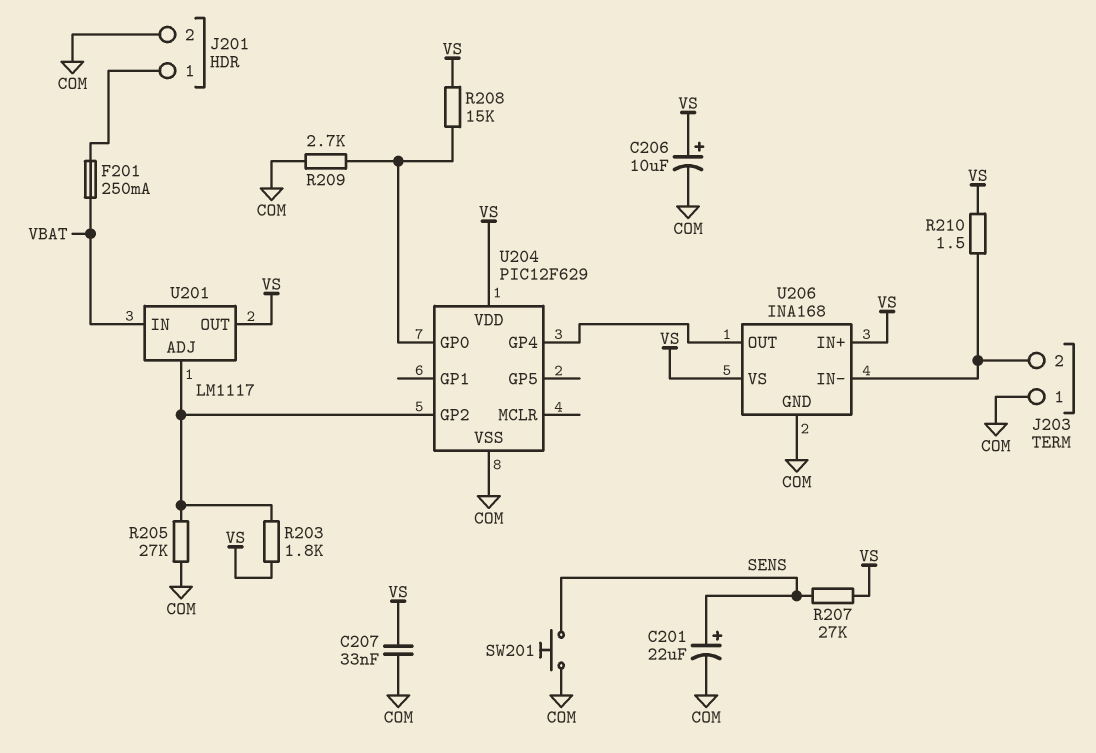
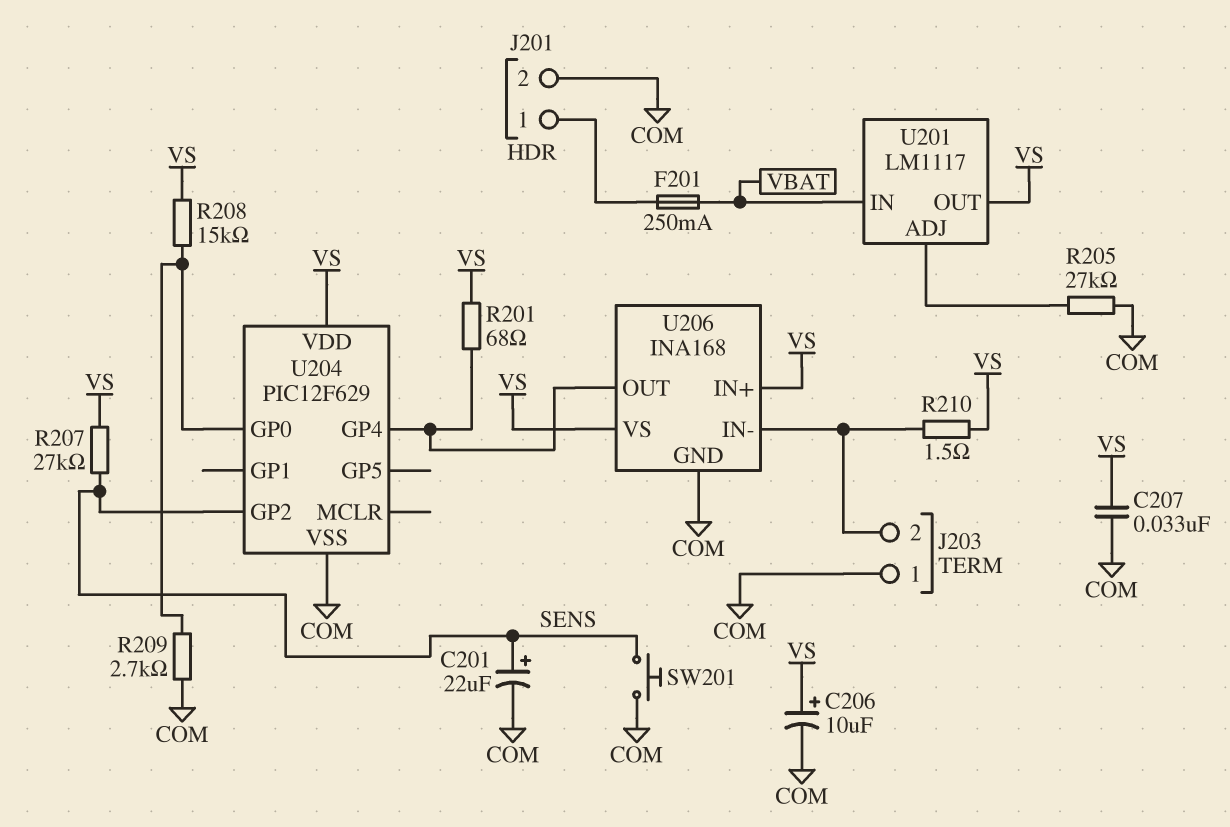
R201: none -> 68 (U204/GP4, VS)
R203: 1.8k (U201/ADJ, VS) -> none
U204 pin GP2: U201/ADJ -> SENS

